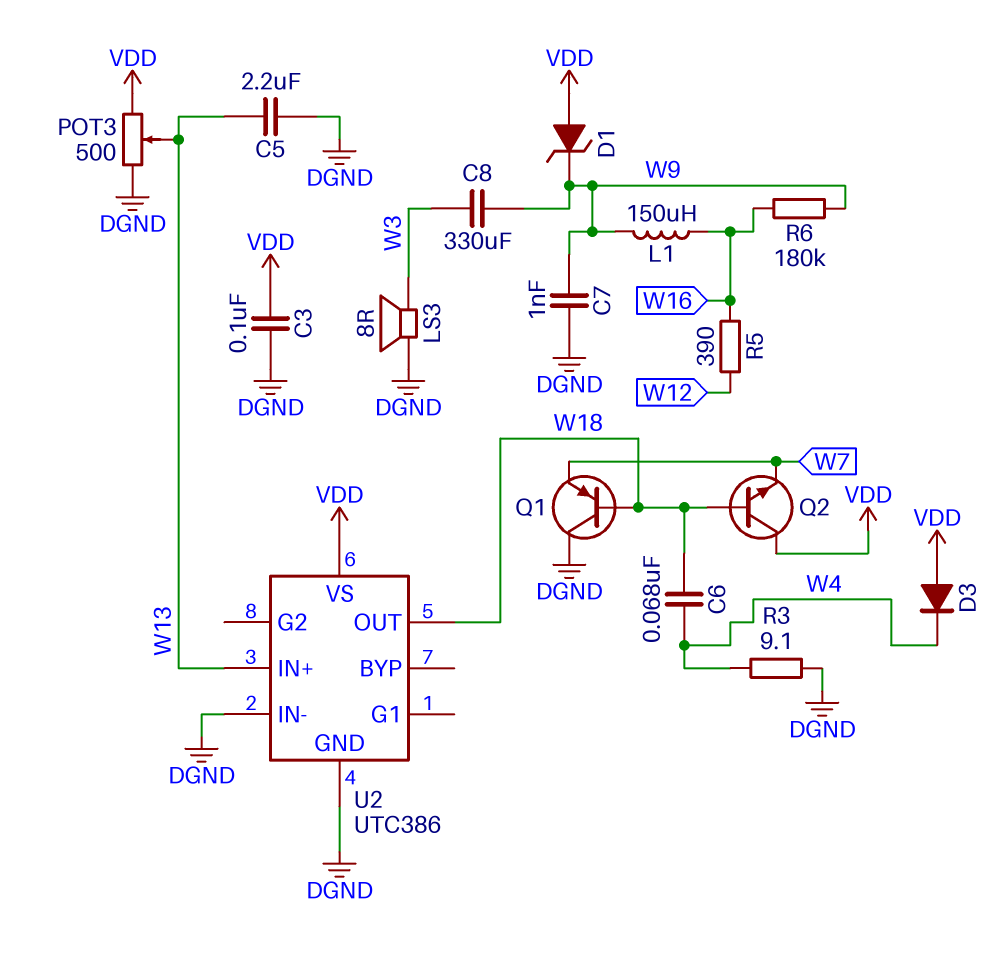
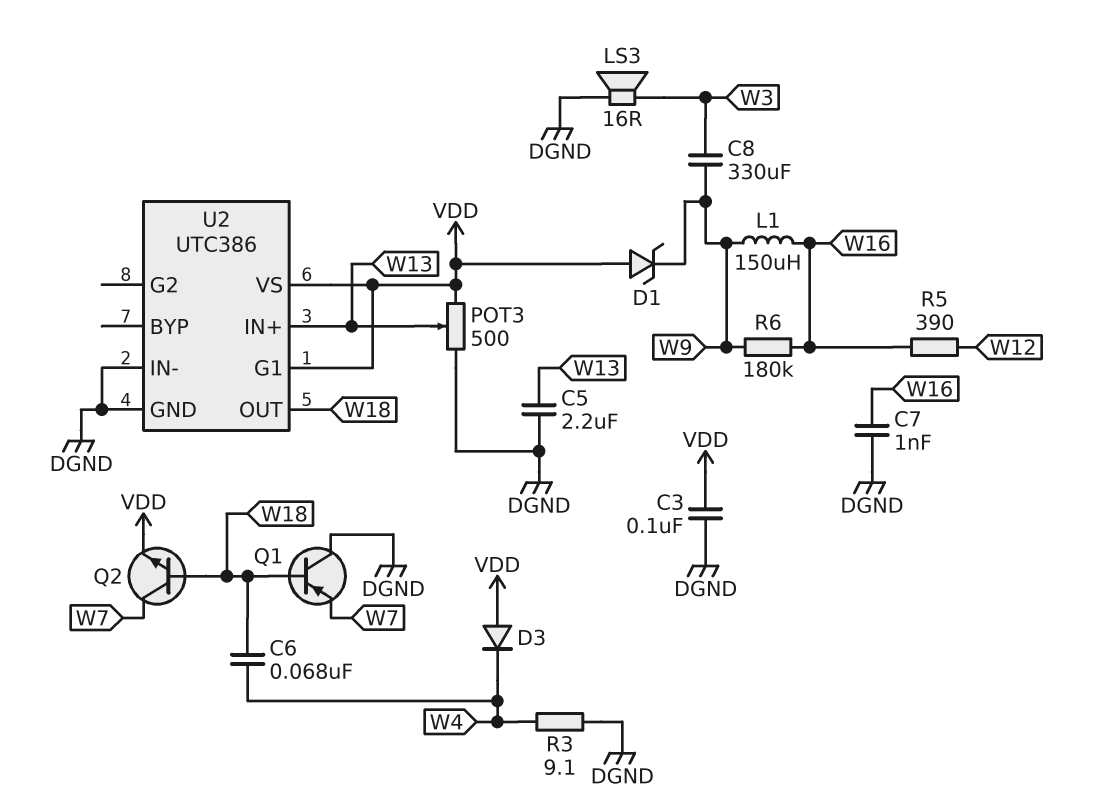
C7: 1nF (DGND, W9) -> 1nF (DGND, W16)
LS3: speaker 8R (DGND, W3) -> speaker 16R (DGND, W3)
Q2: NPN (B W18, C VDD, E W7) -> NPN (B W18, C W7, E VDD)
U2 pin G1: none -> VDD

